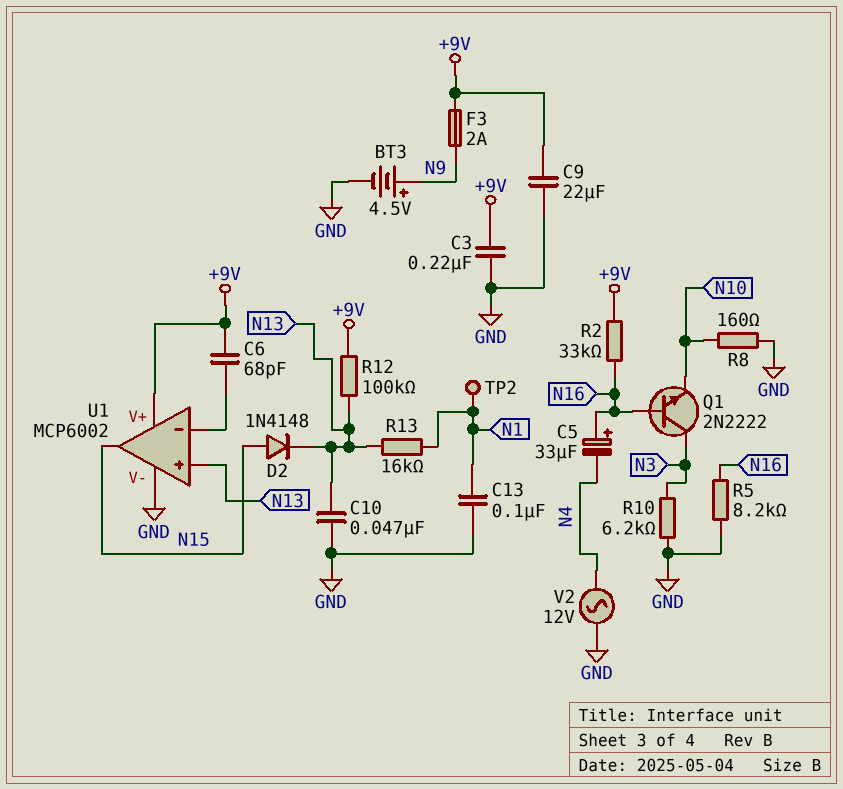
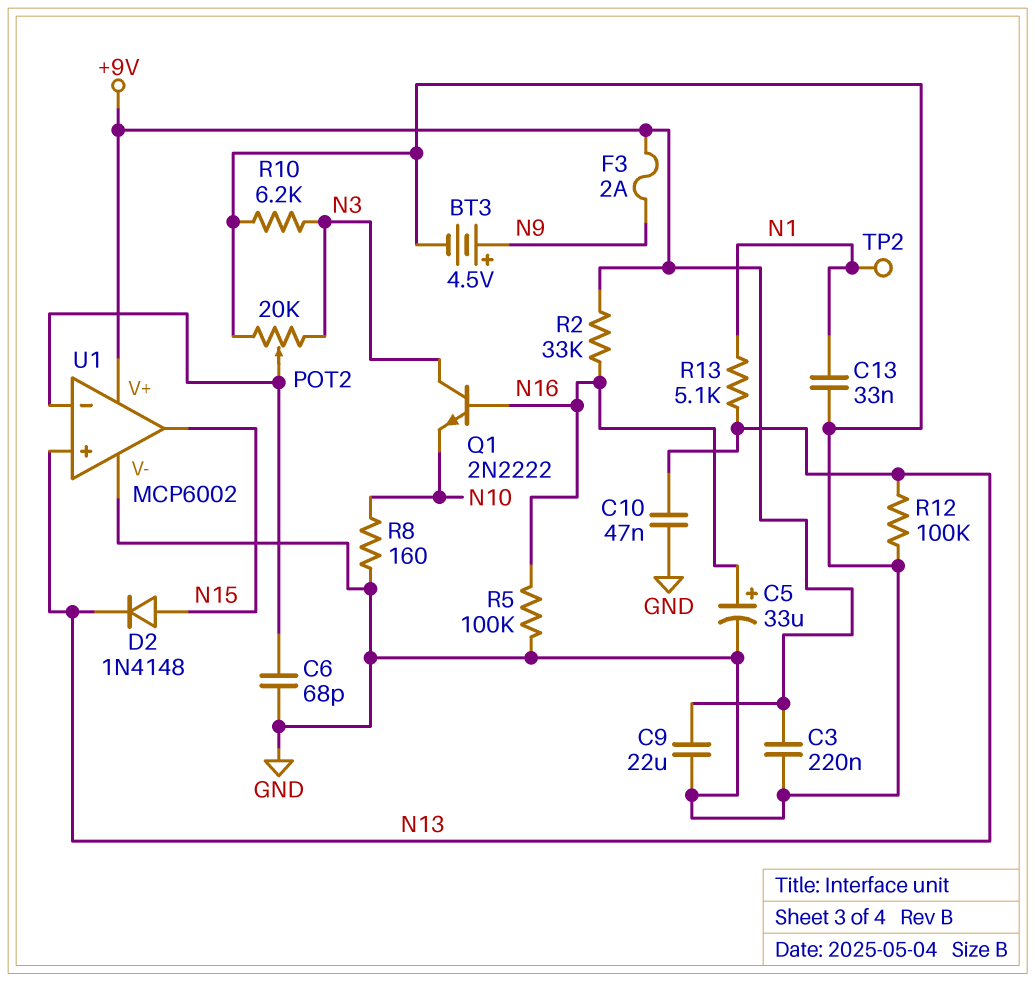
C5: 33uF (plus N16, minus N4) -> 33uF (plus N16, minus GND)
C6: 68pF (+9V, U1/in-) -> 68pF (GND, U1/in-)
C13: 100nF (GND, N1) -> 33nF (GND, N1)
POT2: none -> 20k (GND, N3, wiper U1/in-)
R5: 8.2k (GND, N16) -> 100k (GND, N16)
R12: 100k (+9V, N13) -> 100k (GND, N13)
R13: 16k (N1, N13) -> 5.1k (N1, N13)
V2: AC 12V (GND, N4) -> none

